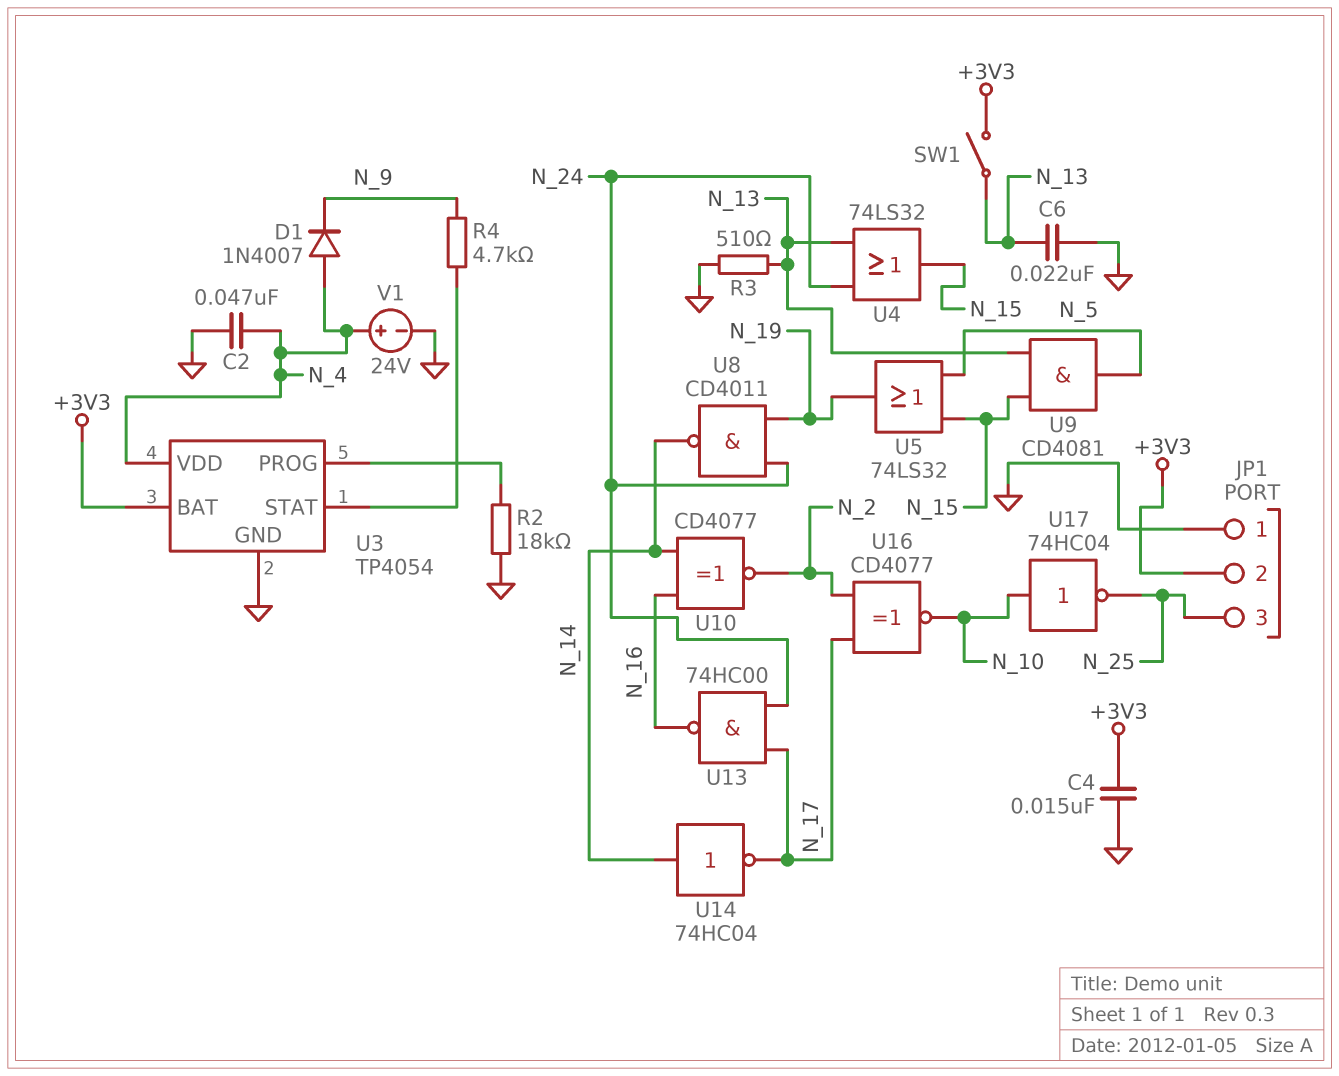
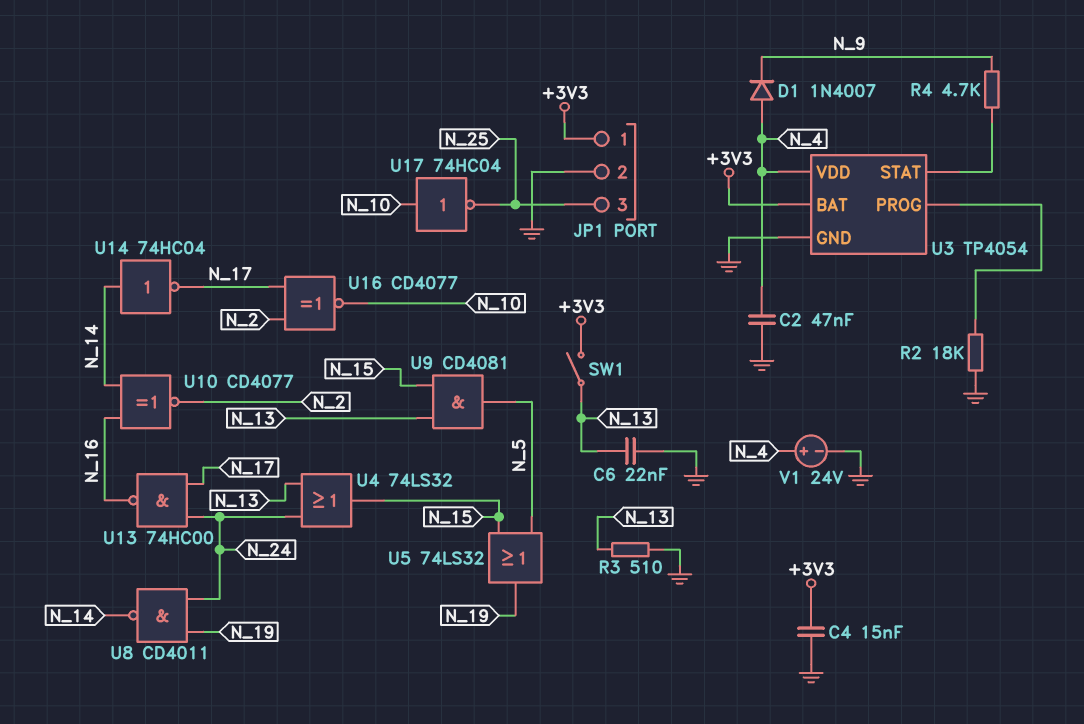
JP1 pin 1: GND -> +3V3
JP1 pin 2: +3V3 -> GND

